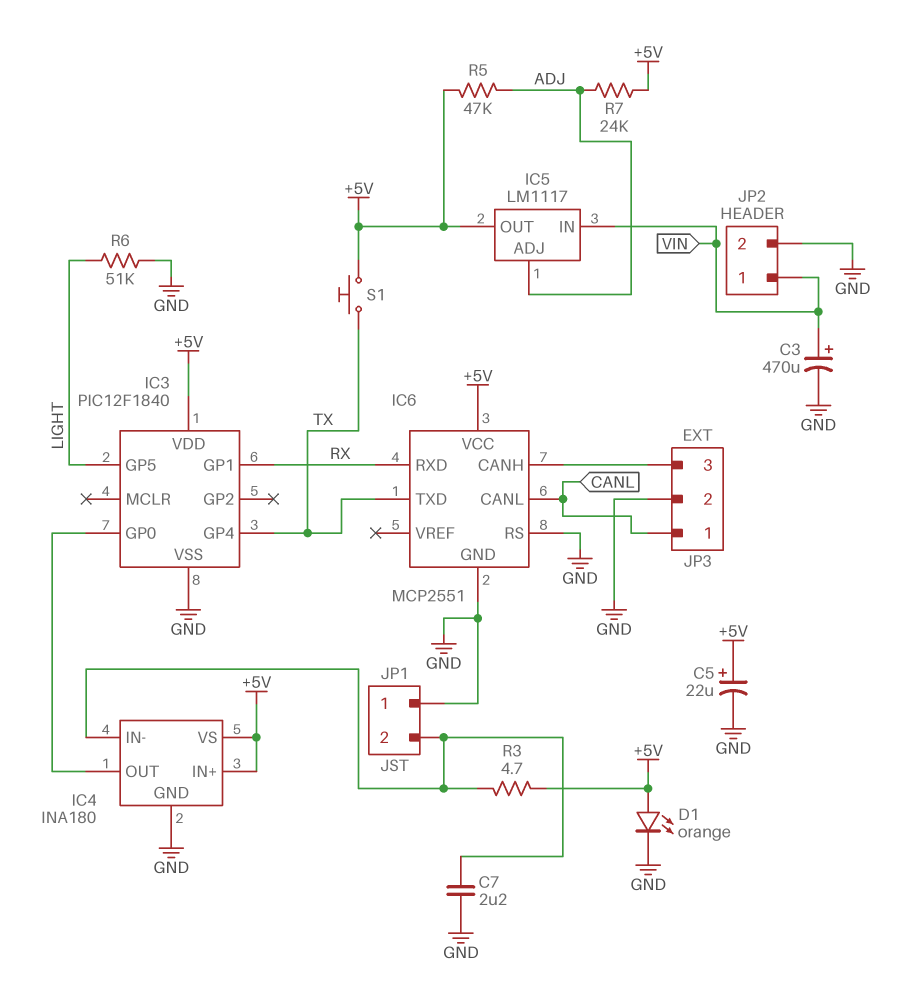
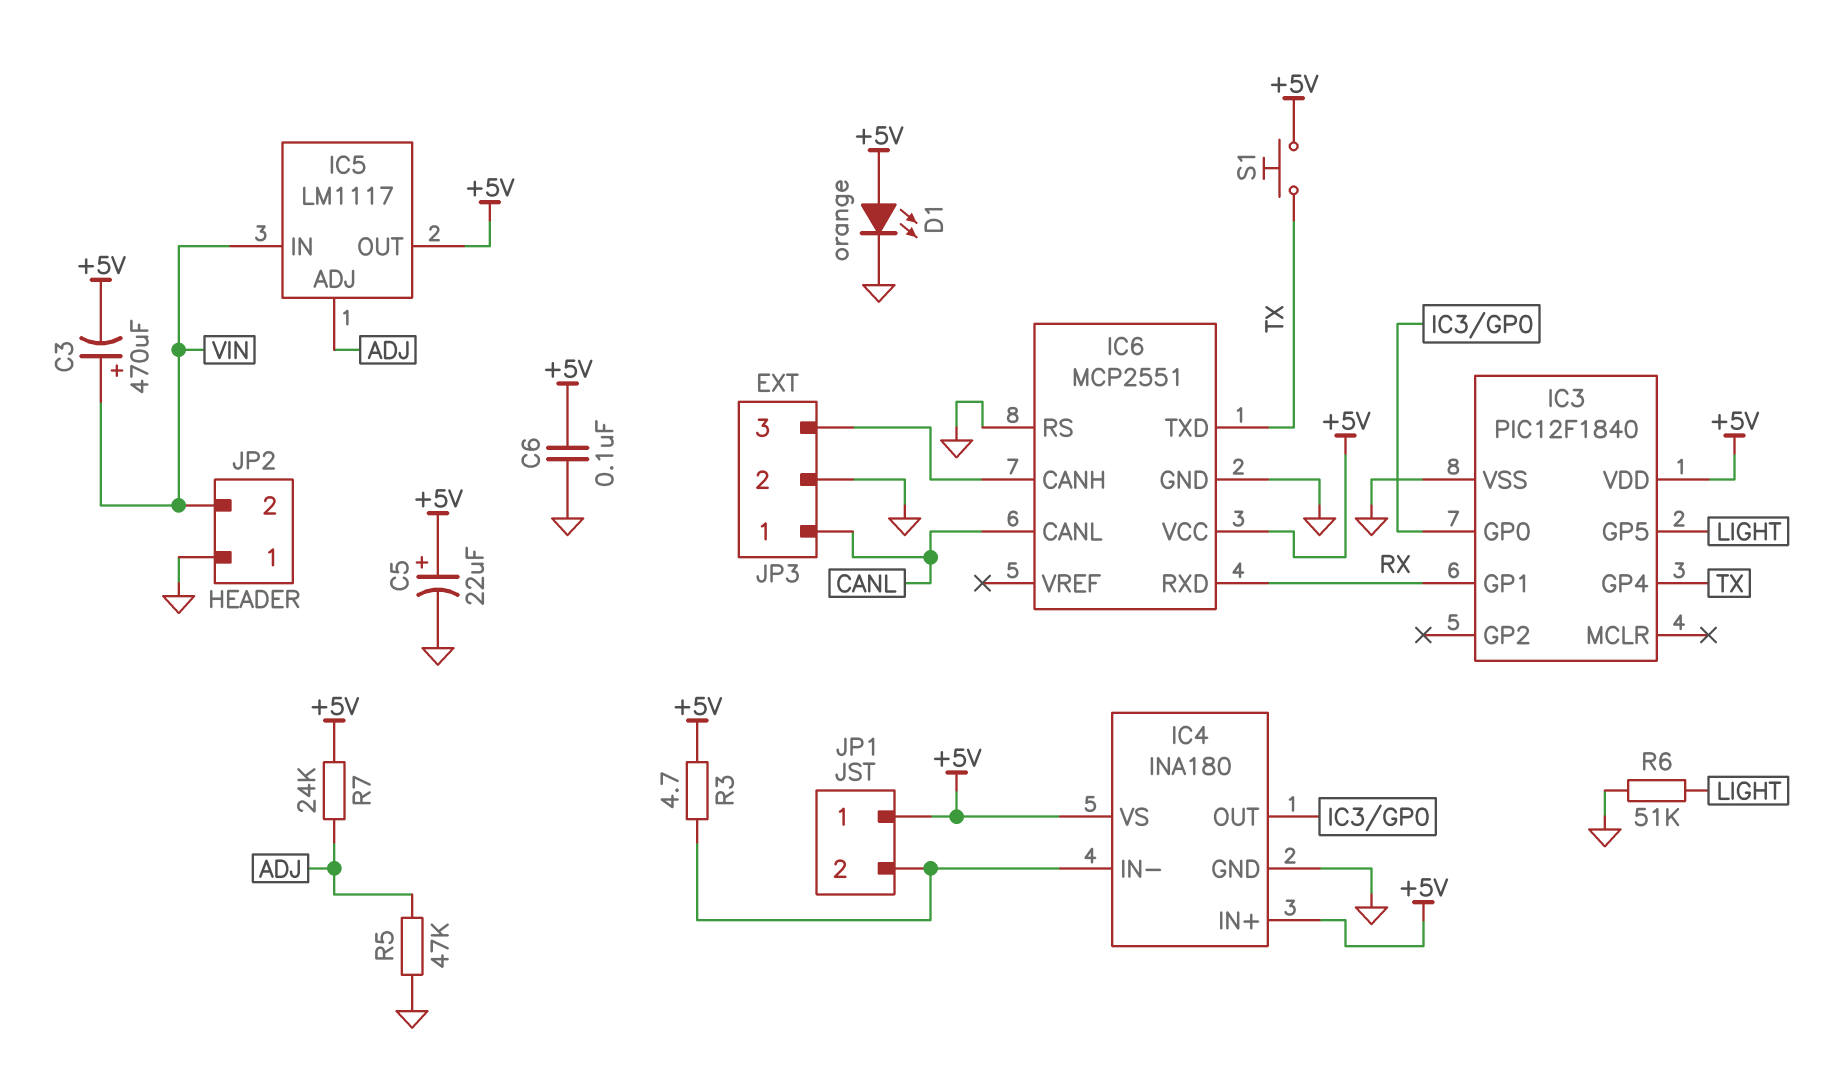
C3: 470uF (plus VIN, minus GND) -> 470uF (plus VIN, minus +5V)
C6: none -> 100nF (+5V, GND)
C7: 2.2uF (GND, IC4/IN-) -> none
JP1 pin 1: GND -> +5V
JP2 pin 1: VIN -> GND
JP2 pin 2: GND -> VIN
R5: 47k (+5V, ADJ) -> 47k (ADJ, GND)

